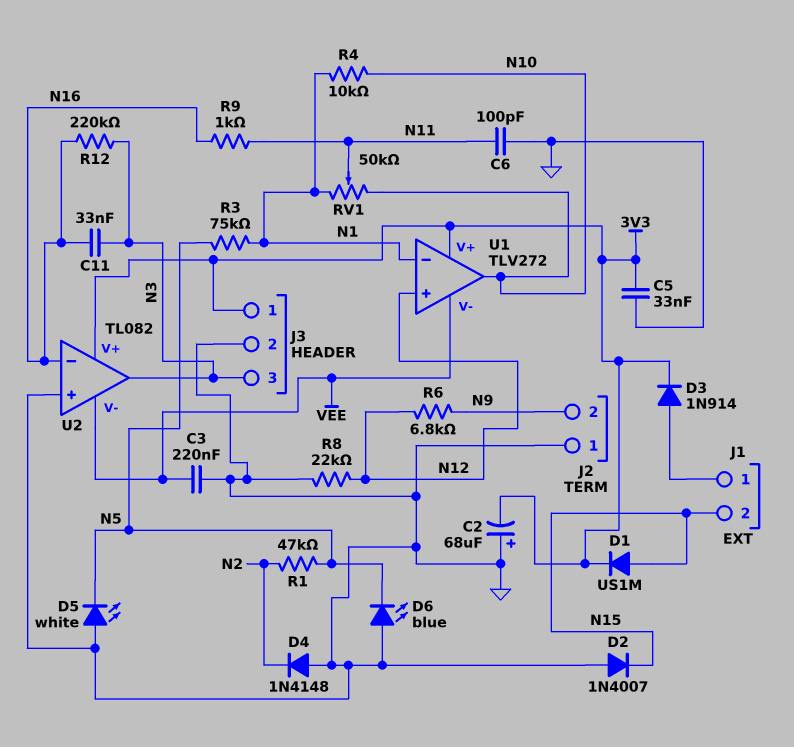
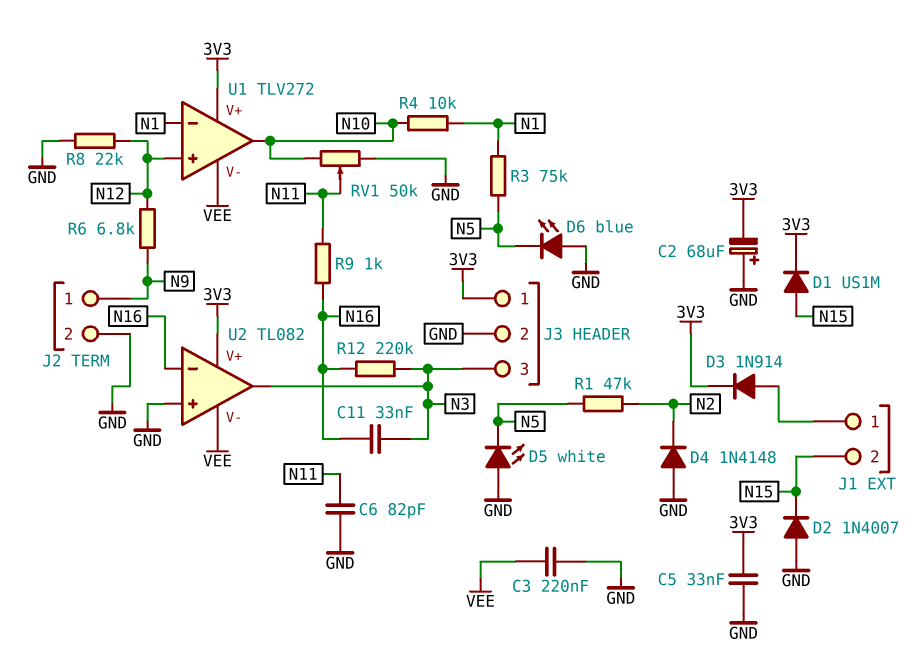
C6: 100pF (GND, N11) -> 82pF (GND, N11)
J2 pin 1: GND -> N9
J2 pin 2: N9 -> GND
RV1: 50k (N1, N10, wiper N11) -> 50k (GND, N10, wiper N11)

